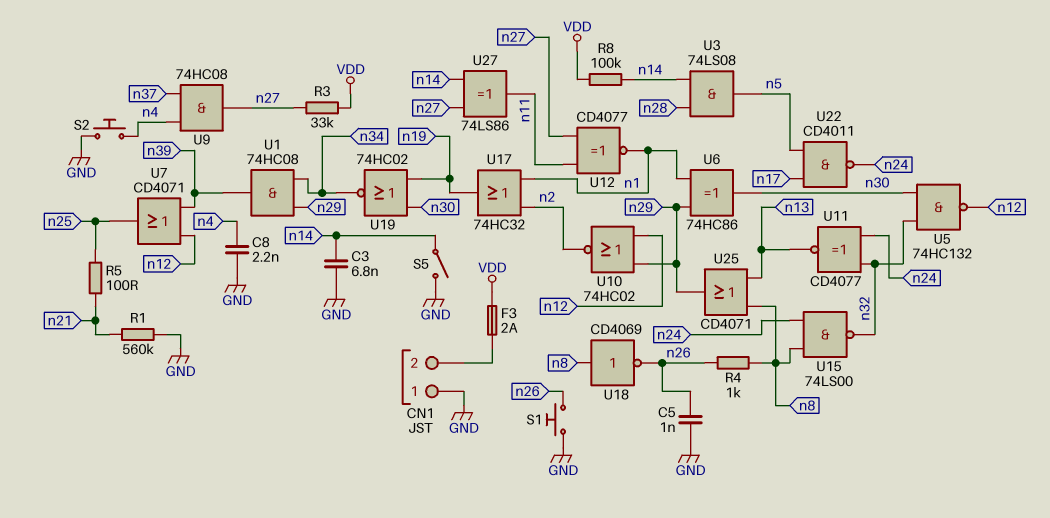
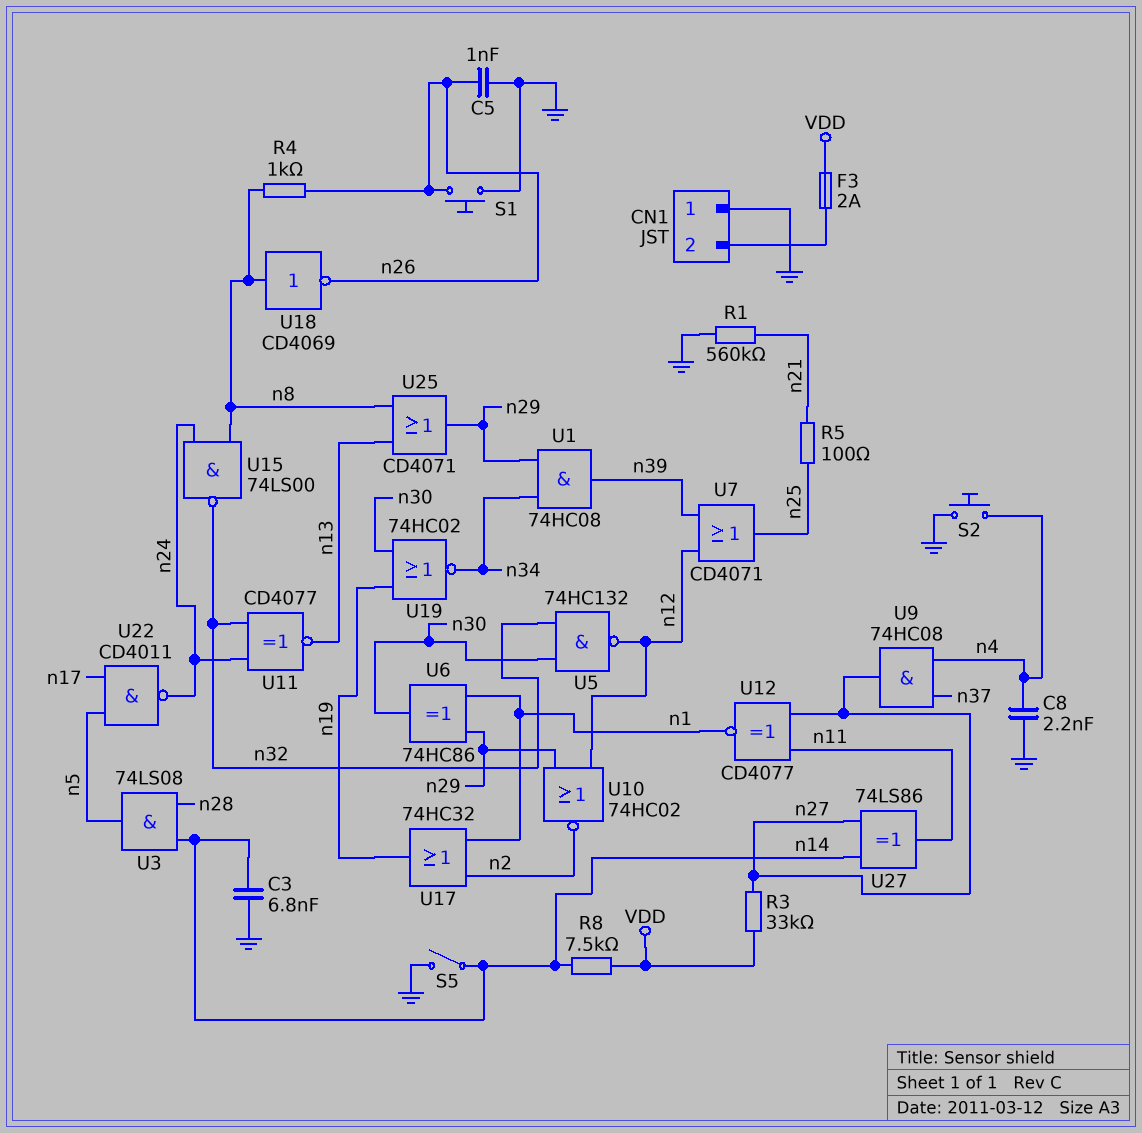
R8: 100k (VDD, n14) -> 7.5k (VDD, n14)

